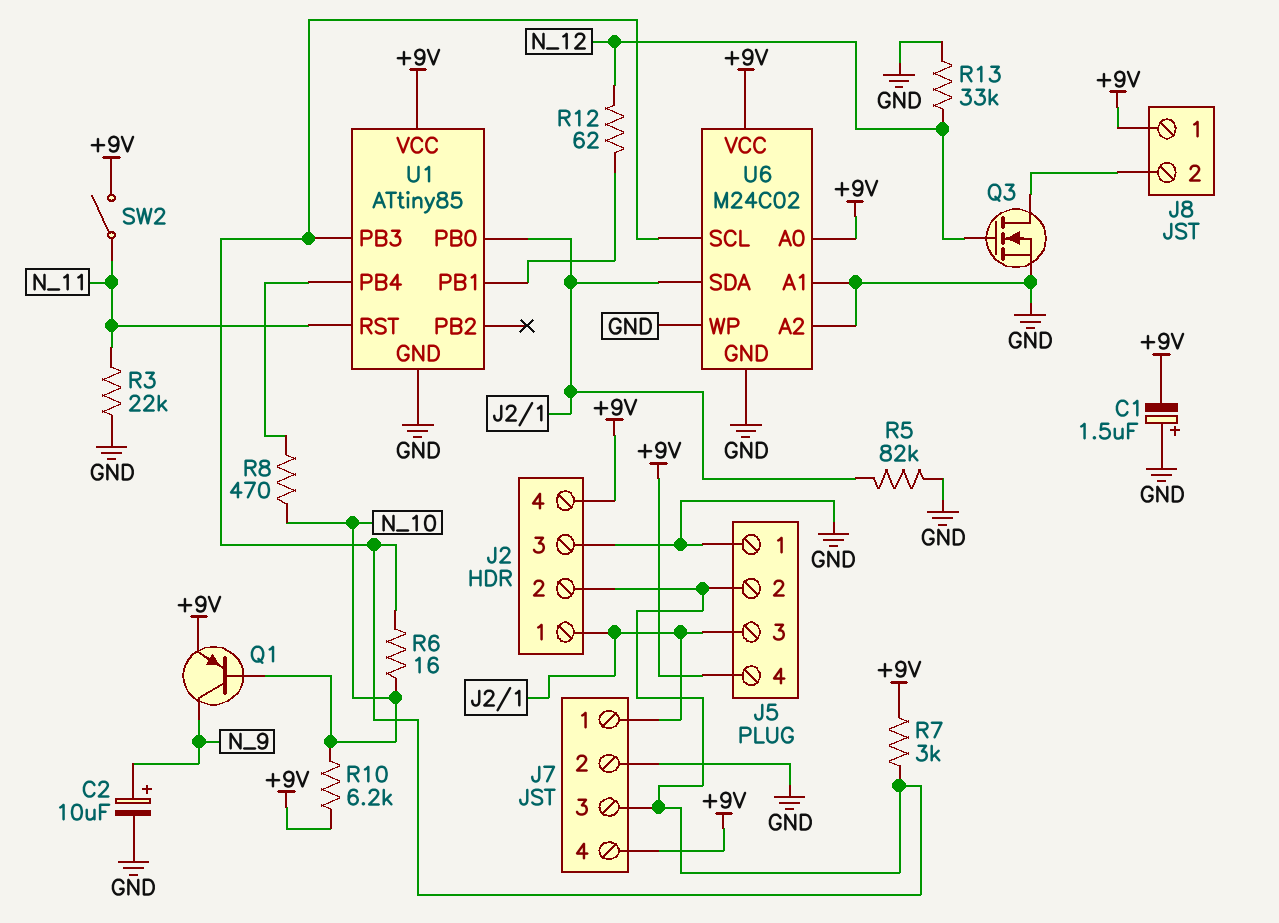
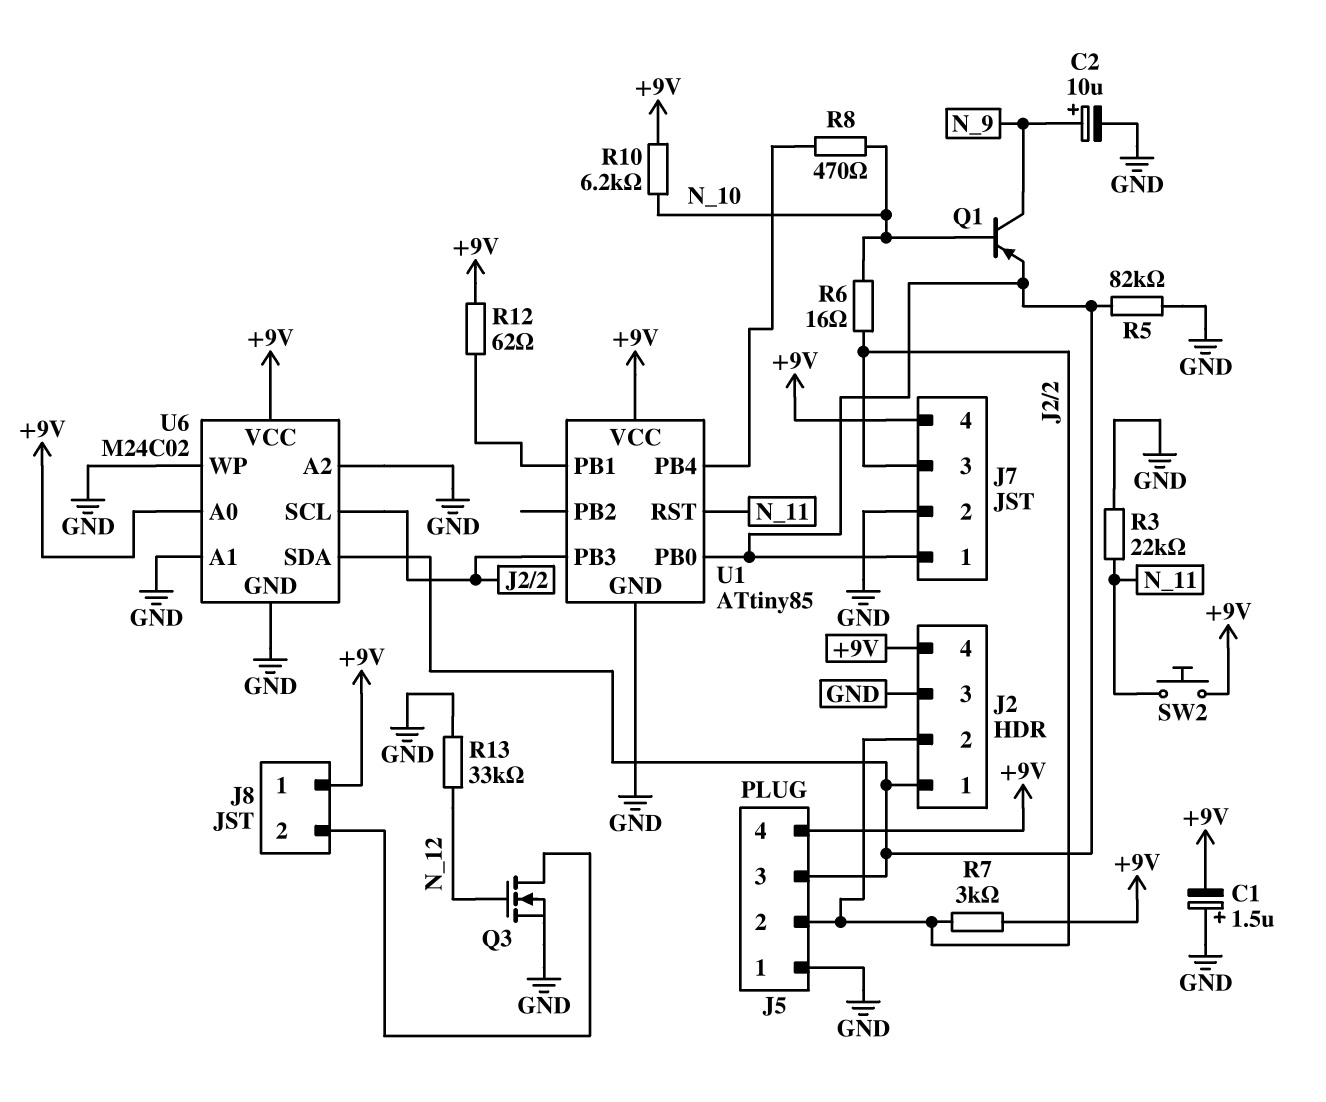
Q1: PNP (B N_10, C N_9, E +9V) -> PNP (B N_10, C N_9, E J2/1)
R12: 62 (N_12, U1/PB1) -> 62 (+9V, U1/PB1)
SW2: switch (+9V, N_11) -> button (+9V, N_11)

